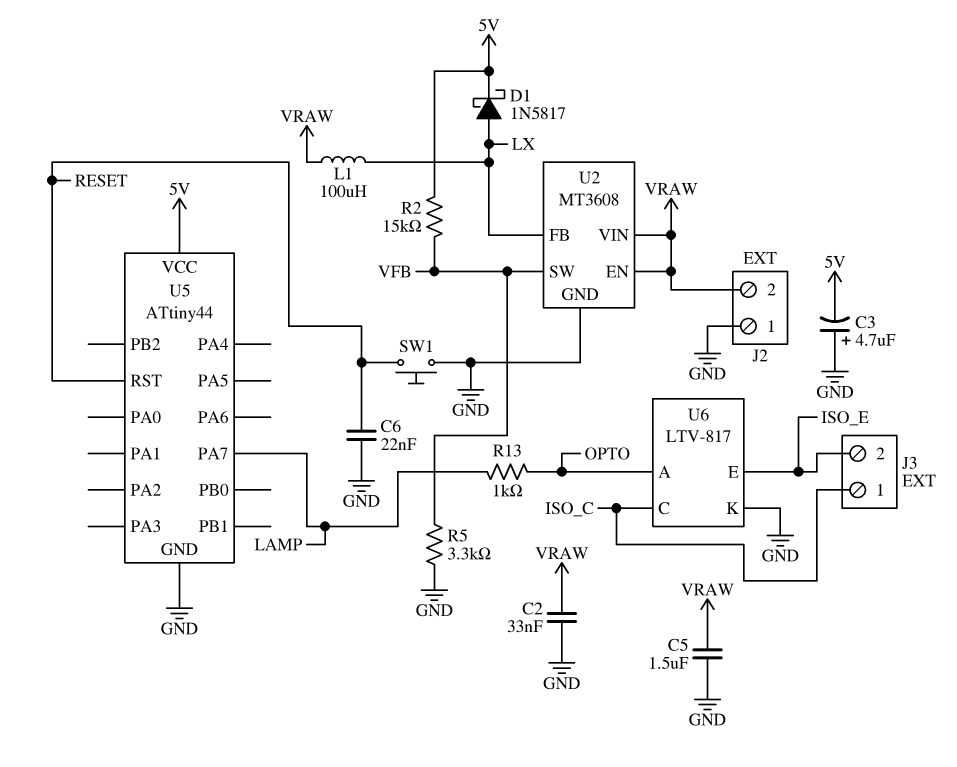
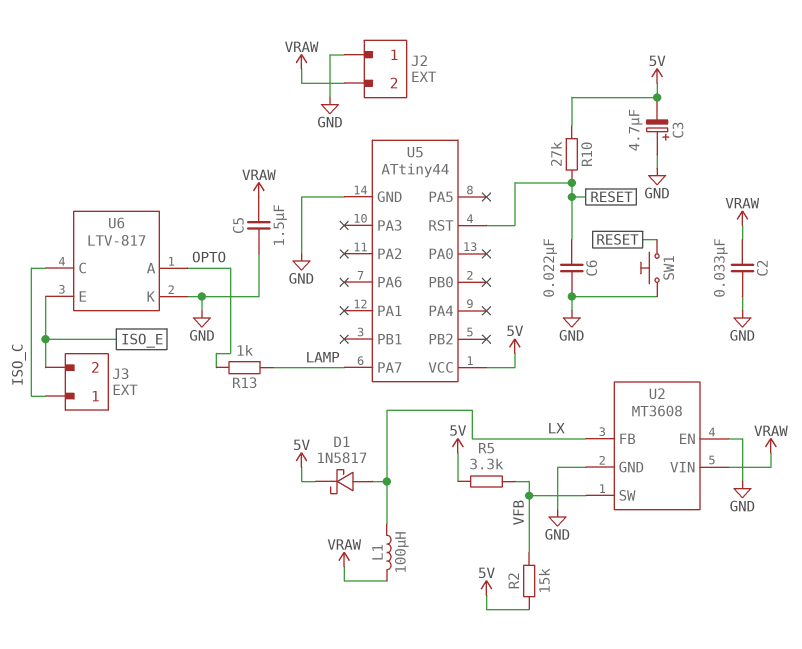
R5: 3.3k (GND, VFB) -> 3.3k (5V, VFB)
R10: none -> 27k (5V, RESET)
U2 pin EN: VRAW -> GND

